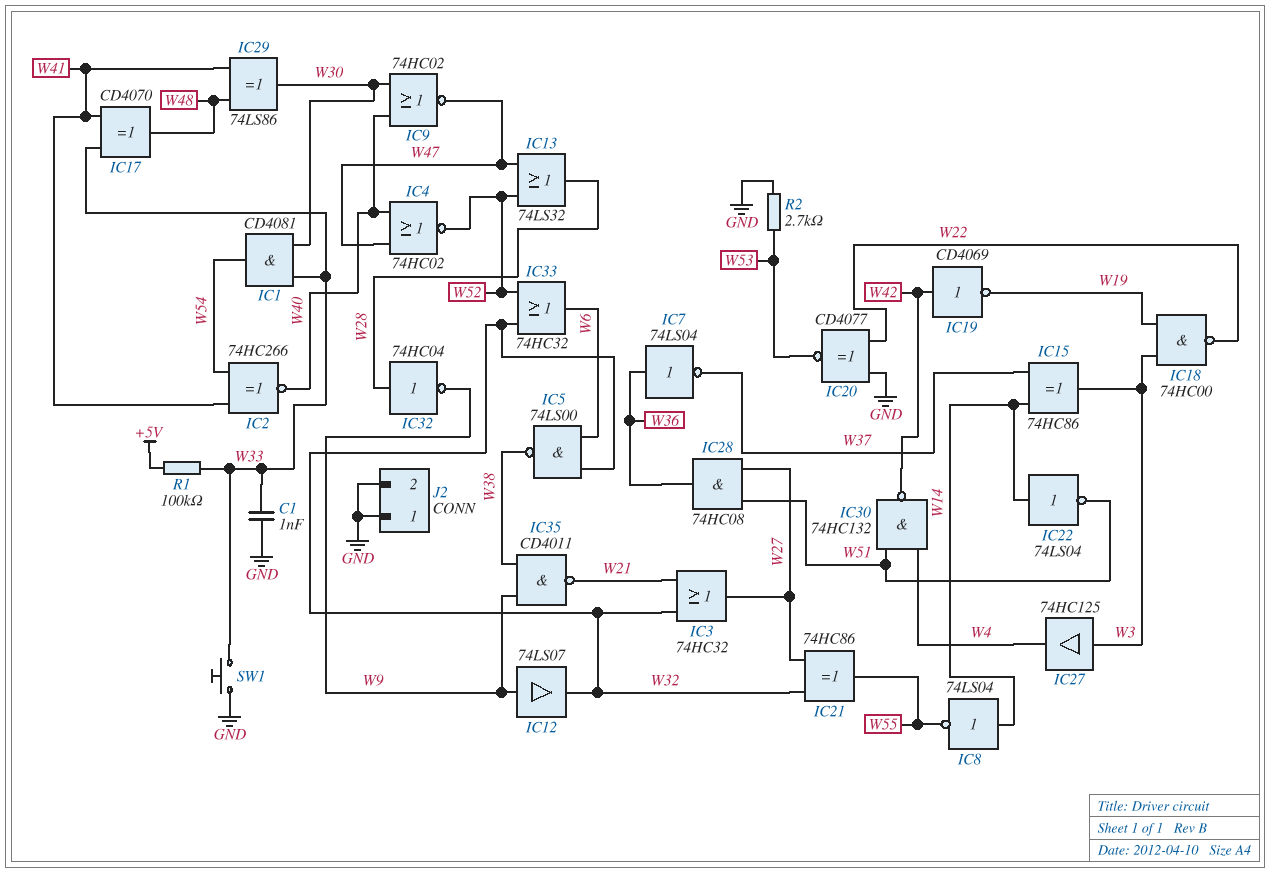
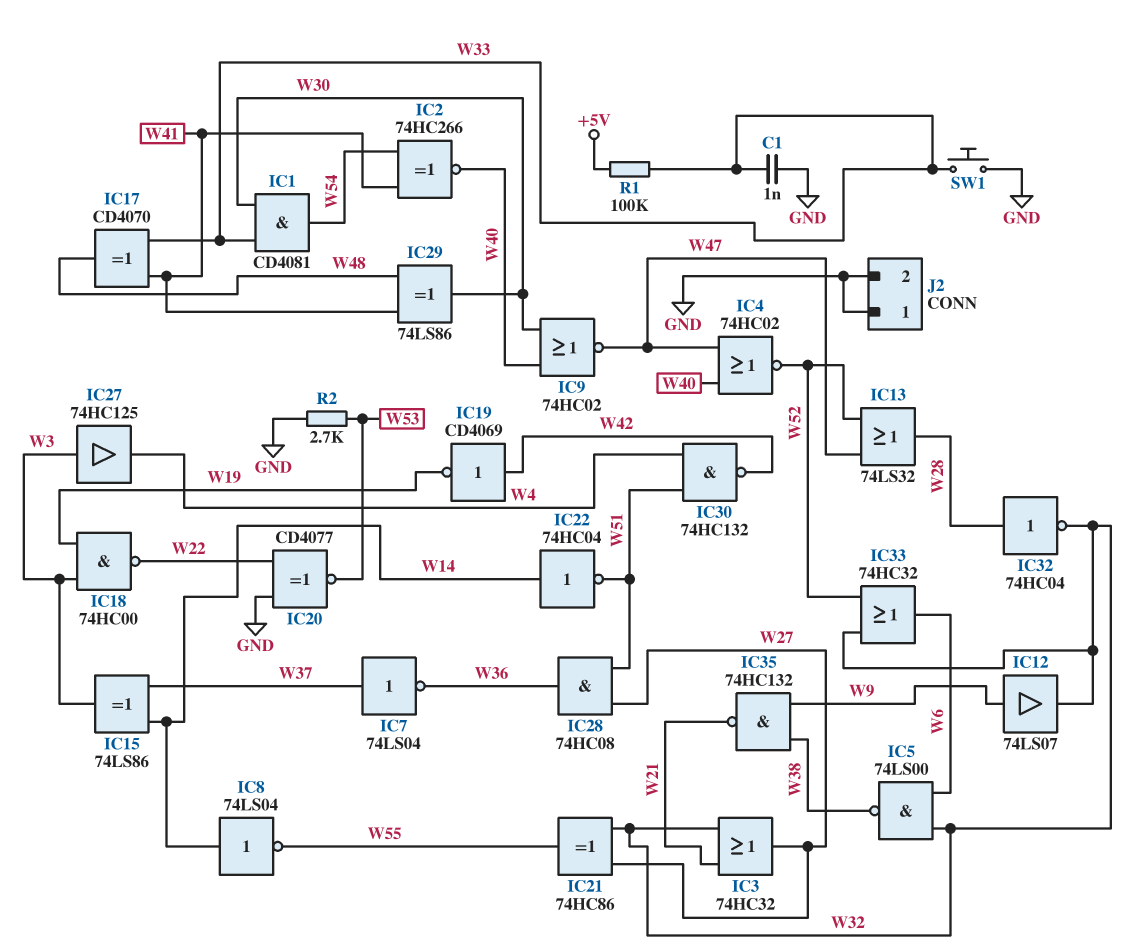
IC7: NOT 74LS04 (in W36, out W37) -> NOT 74LS04 (in W37, out W36)
IC15: XOR 74HC86 (in W14, in W37, out W3) -> XOR 74LS86 (in W14, in W37, out W3)
IC22: NOT 74LS04 (in W14, out W51) -> NOT 74HC04 (in W14, out W51)
IC32: NOT 74HC04 (in W28, out W9) -> NOT 74HC04 (in W28, out W32)
IC35: NAND CD4011 (in W9, in W38, out W21) -> NAND 74HC132 (in W9, in W38, out W21)

